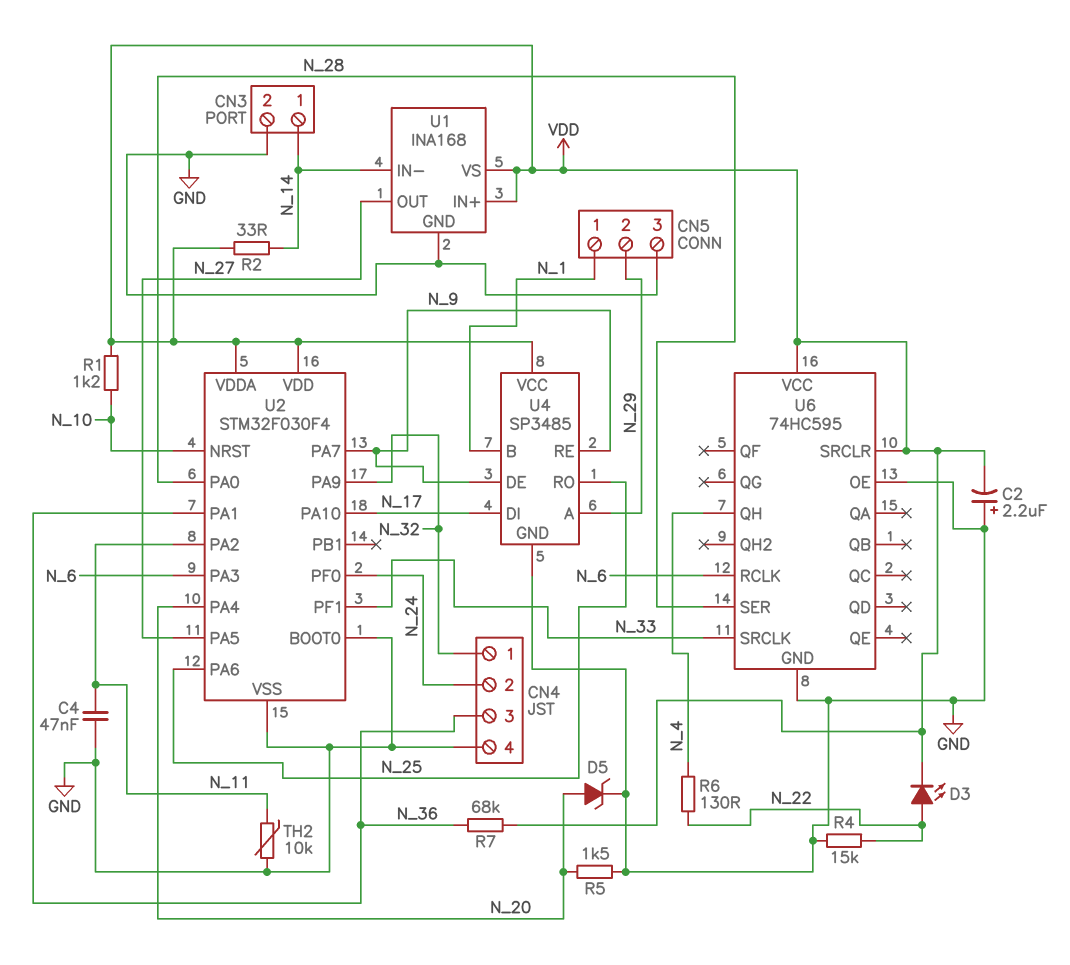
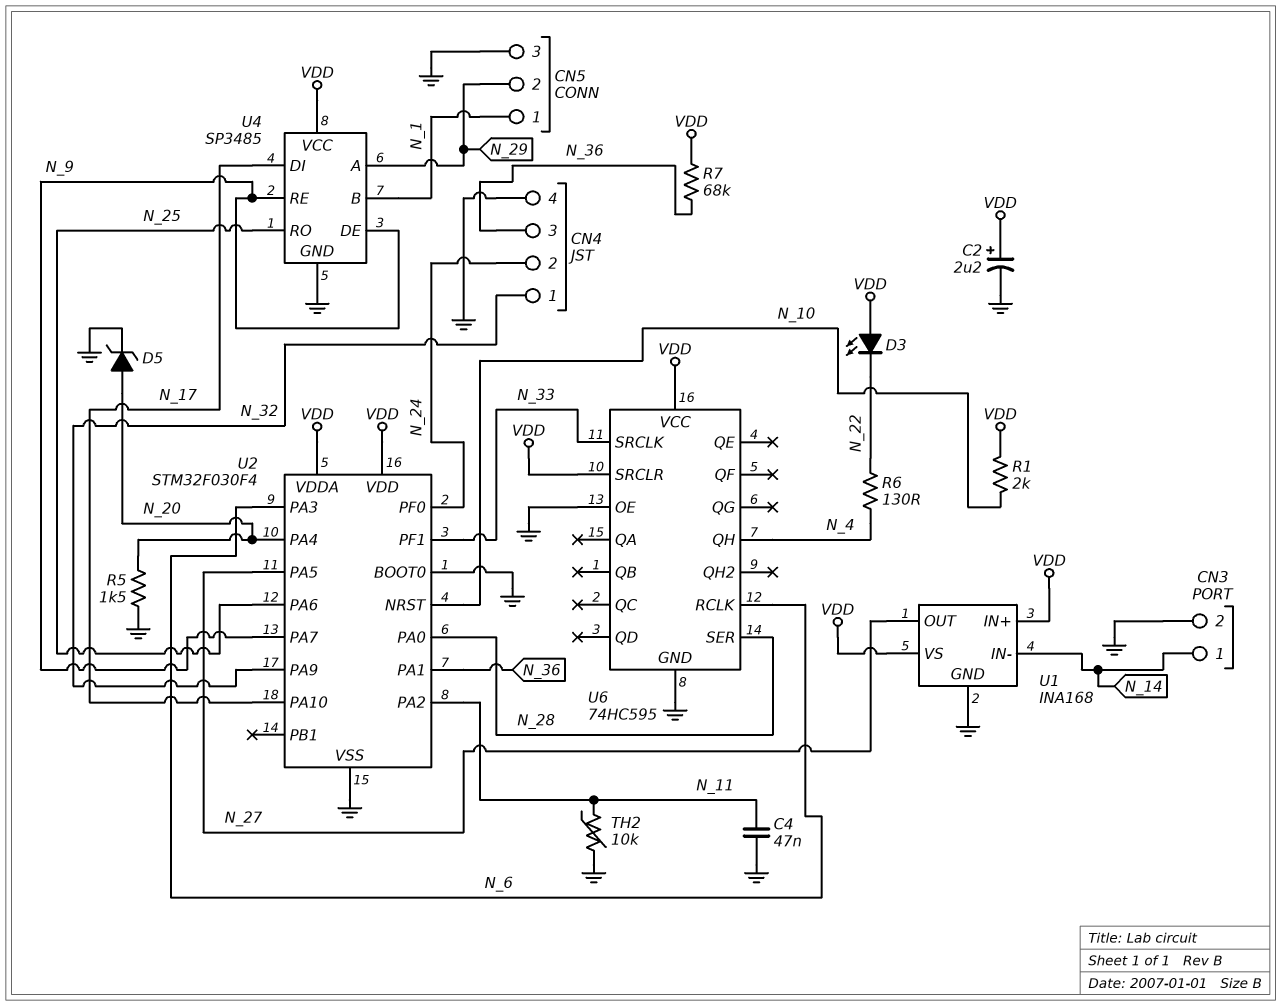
C2: 2.2uF (plus GND, minus VDD) -> 2.2uF (plus VDD, minus GND)
D3: LED (A N_22, K VDD) -> LED (A VDD, K N_22)
R1: 1.2k (N_10, VDD) -> 2k (N_10, VDD)
R2: 33 (N_14, VDD) -> none
R4: 15k (GND, N_22) -> none

